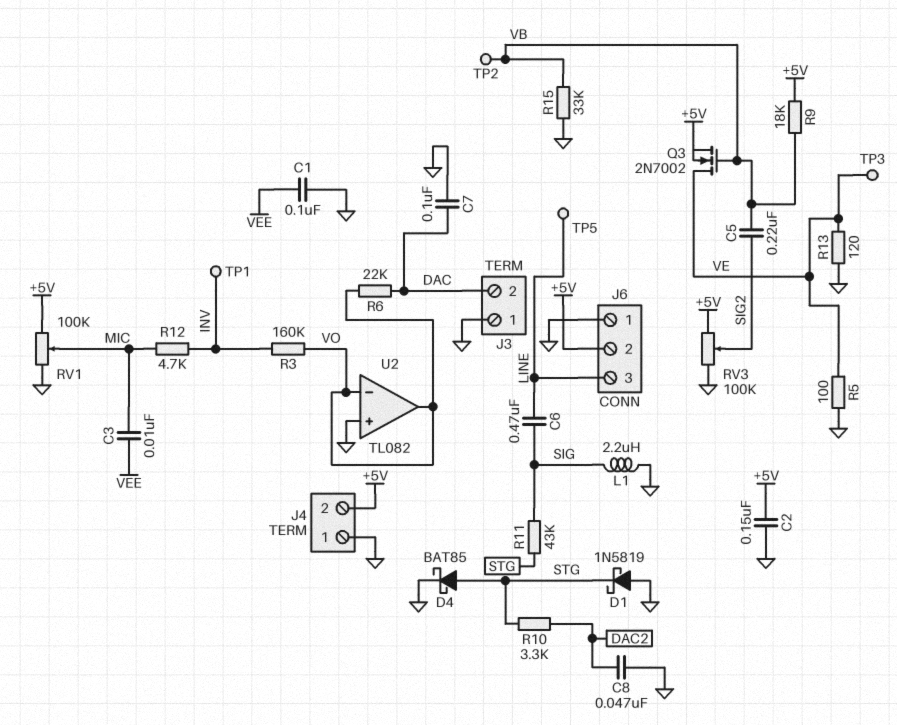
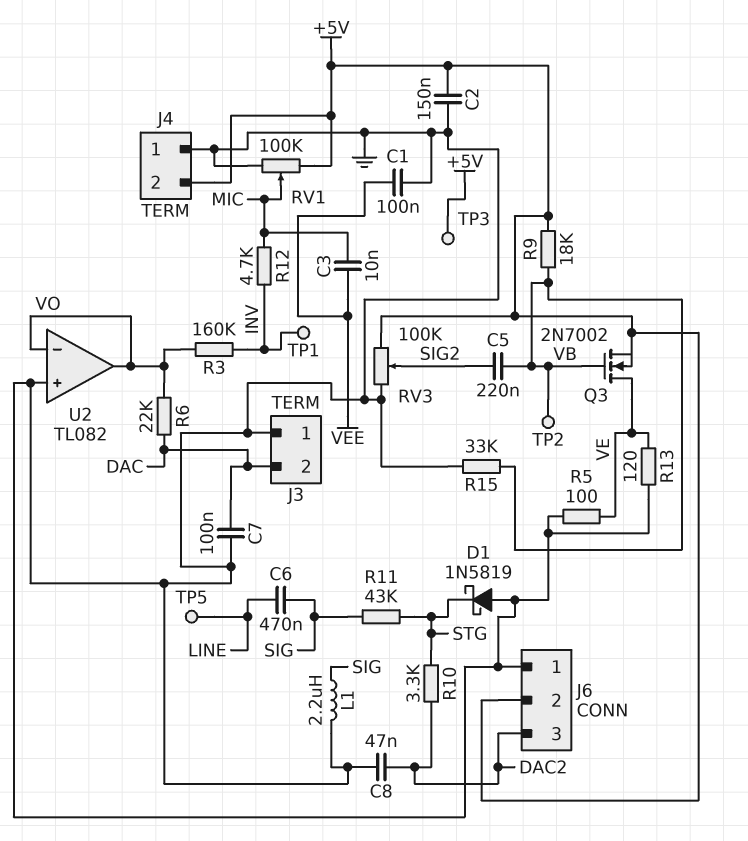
D4: schottky BAT85 (A STG, K GND) -> none
J6 pin 3: LINE -> DAC2
TP3: test point (VE) -> test point (+5V)

